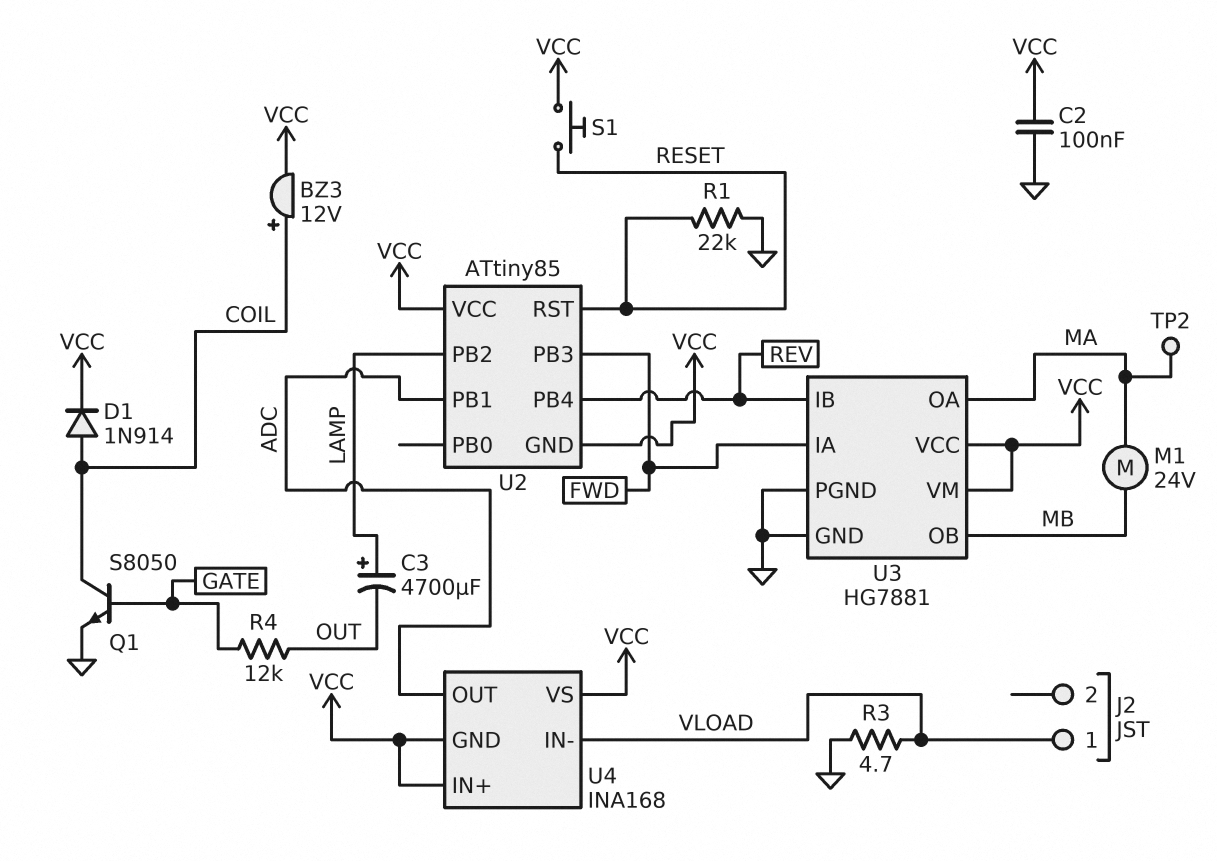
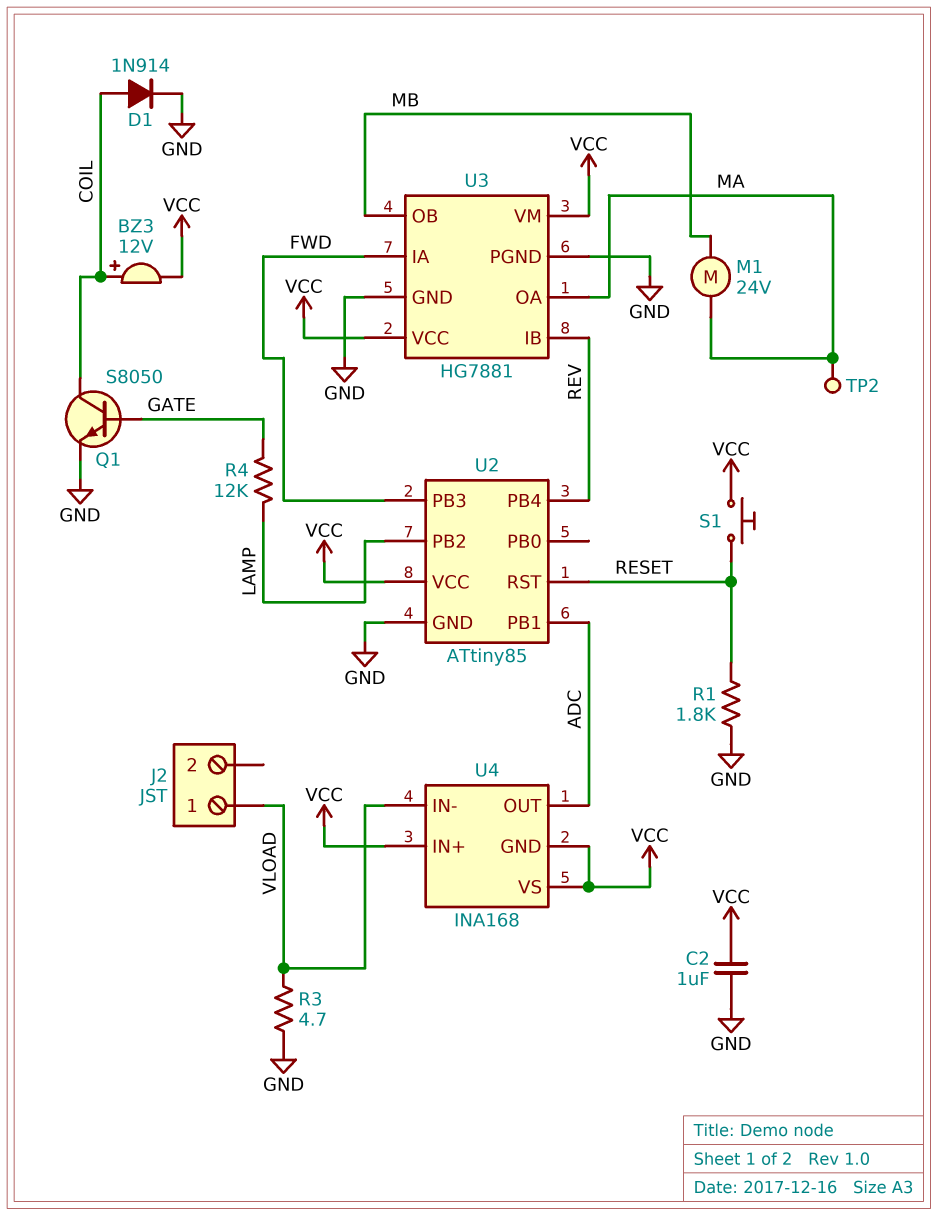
C2: 100nF (GND, VCC) -> 1uF (GND, VCC)
C3: 4700uF (plus LAMP, minus OUT) -> none
D1: diode 1N914 (A COIL, K VCC) -> diode 1N914 (A COIL, K GND)
R1: 22k (GND, RESET) -> 1.8k (GND, RESET)
R4: 12k (GATE, OUT) -> 12k (GATE, LAMP)
U2 pin GND: VCC -> GND

